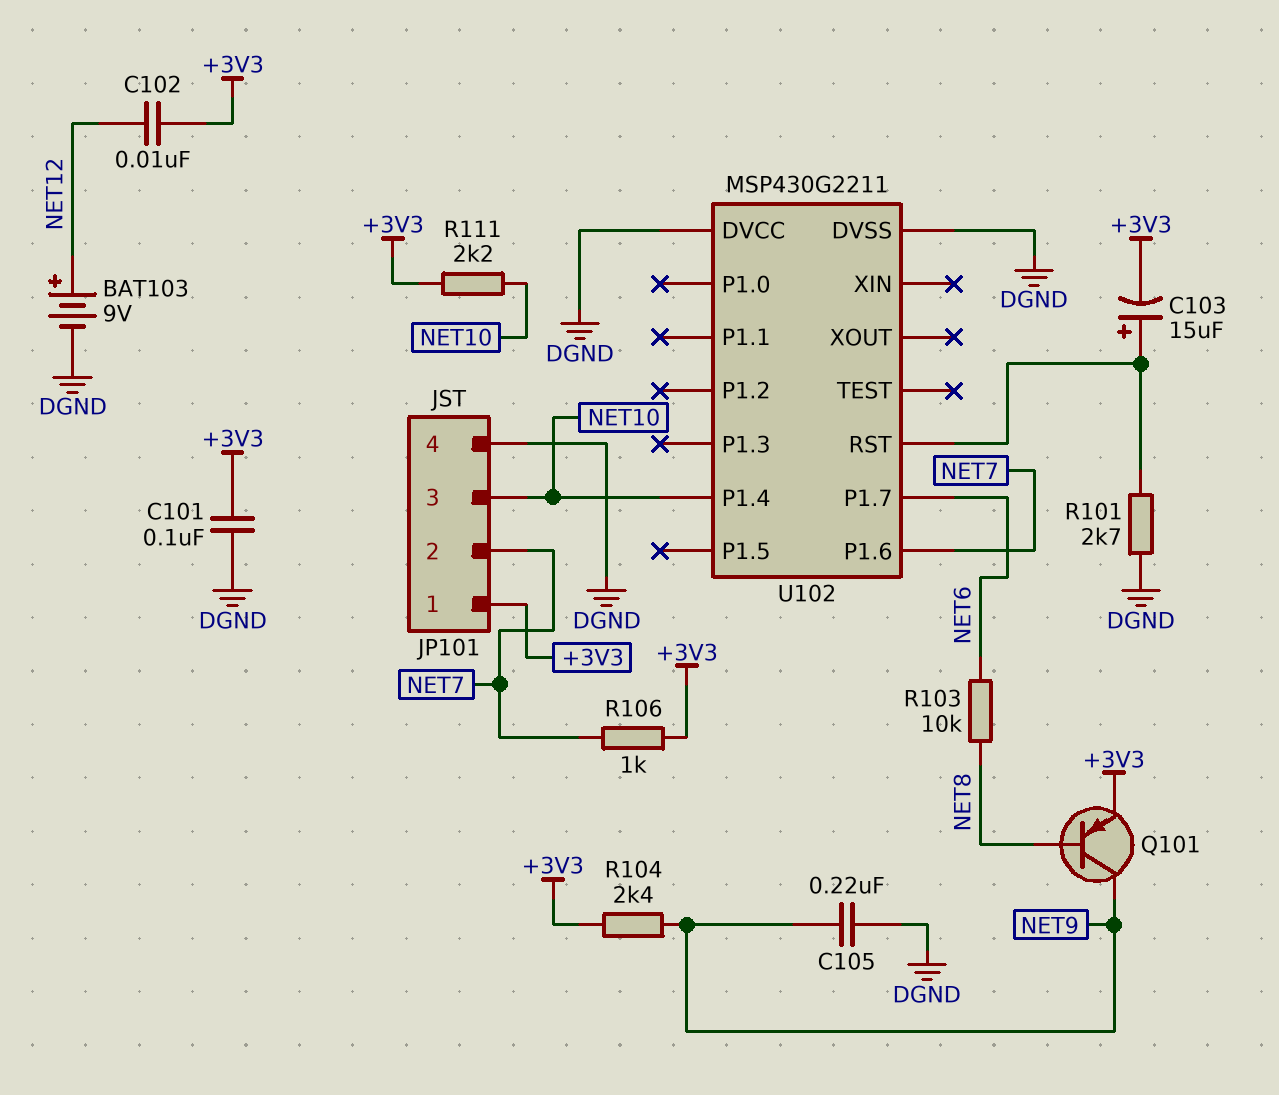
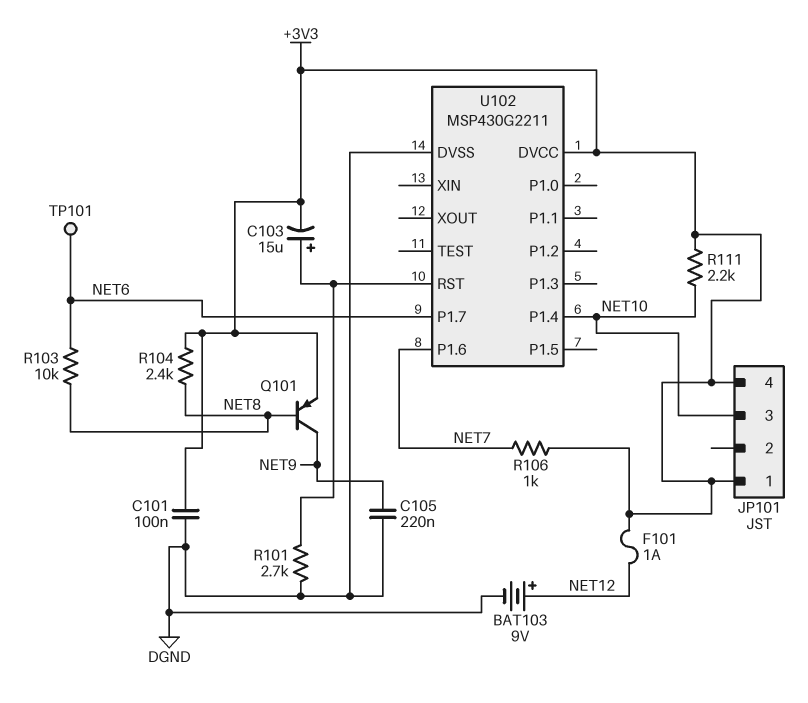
C102: 10nF (+3V3, NET12) -> none
F101: none -> 1A (+3V3, NET12)
JP101 pin 2: NET7 -> none
JP101 pin 4: DGND -> +3V3
R104: 2.4k (+3V3, NET9) -> 2.4k (+3V3, NET8)
TP101: none -> test point (NET6)
U102 pin DVCC: DGND -> +3V3

